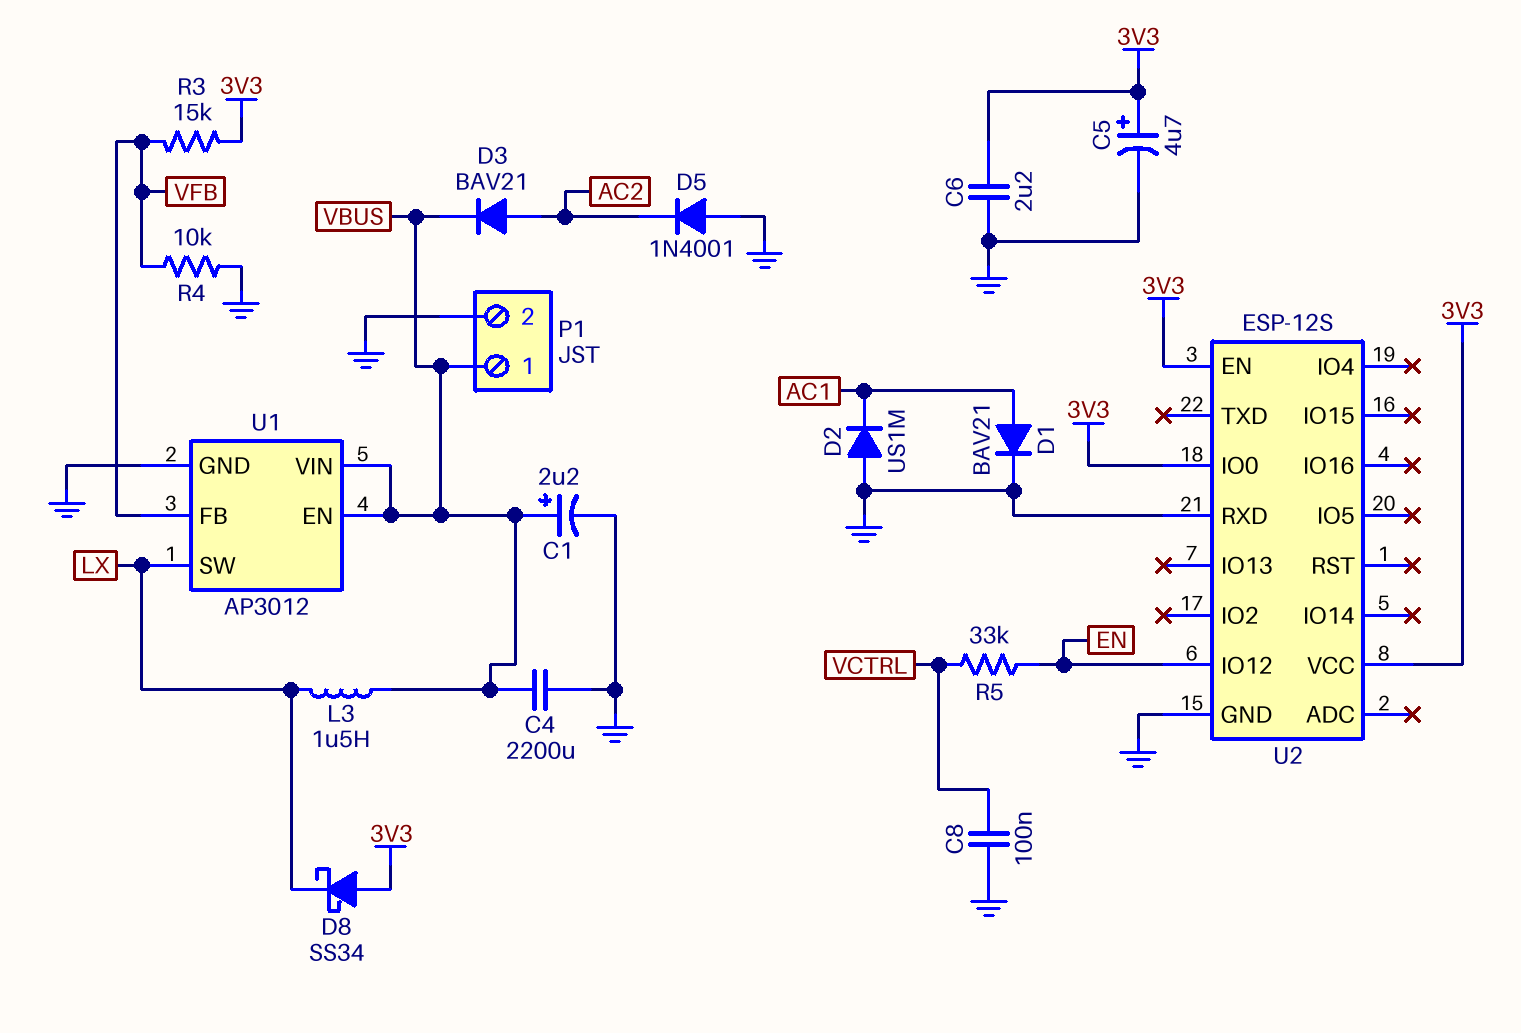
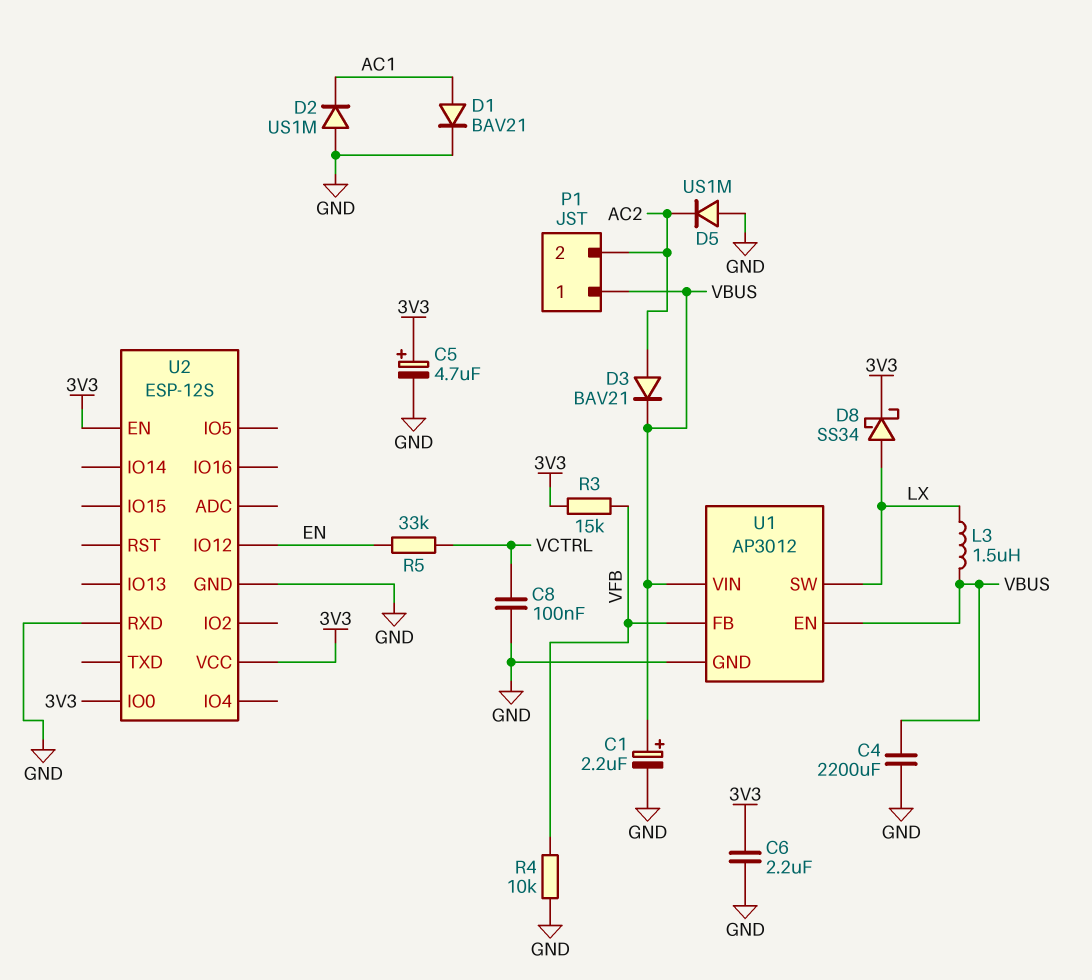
D5: diode 1N4001 (A GND, K AC2) -> diode US1M (A GND, K AC2)
D8: schottky SS34 (A 3V3, K LX) -> schottky SS34 (A LX, K 3V3)
P1 pin 2: GND -> AC2

